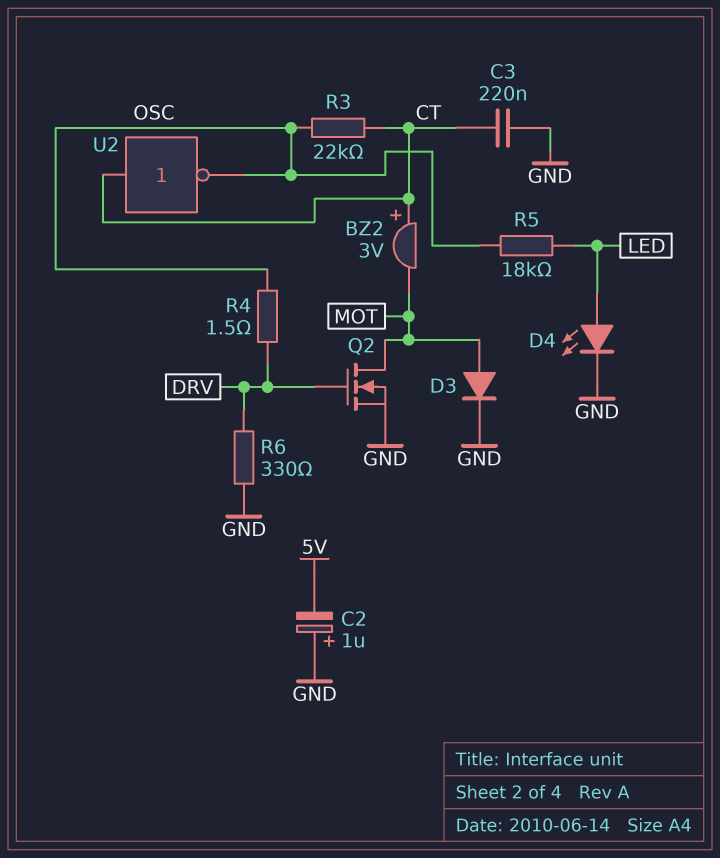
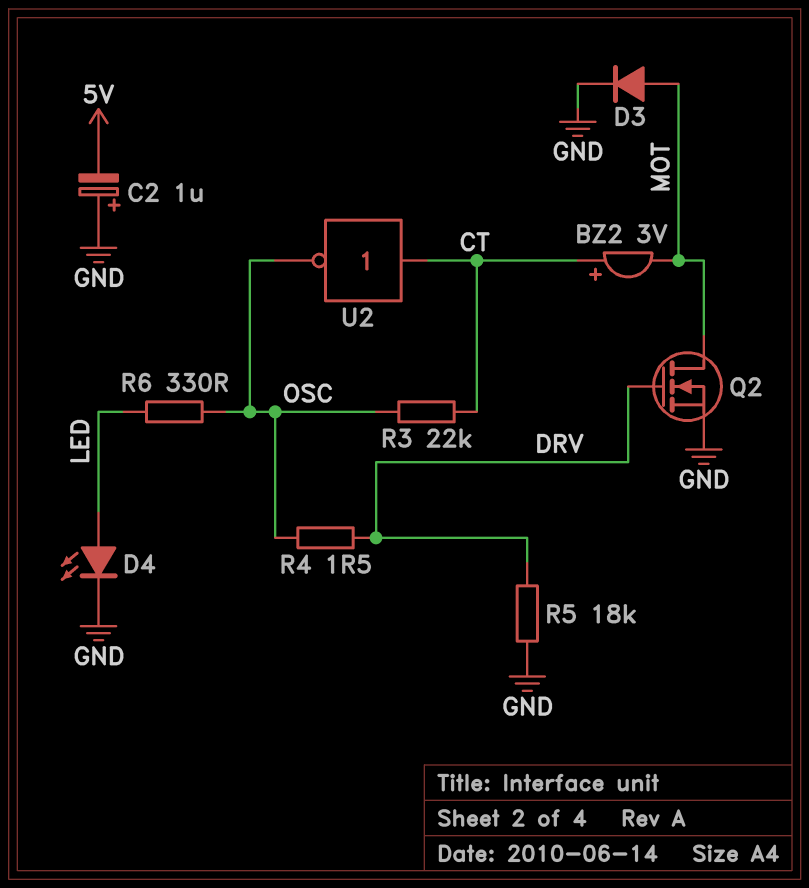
C3: 220nF (CT, GND) -> none
R5: 18k (LED, OSC) -> 18k (DRV, GND)
R6: 330 (DRV, GND) -> 330 (LED, OSC)

